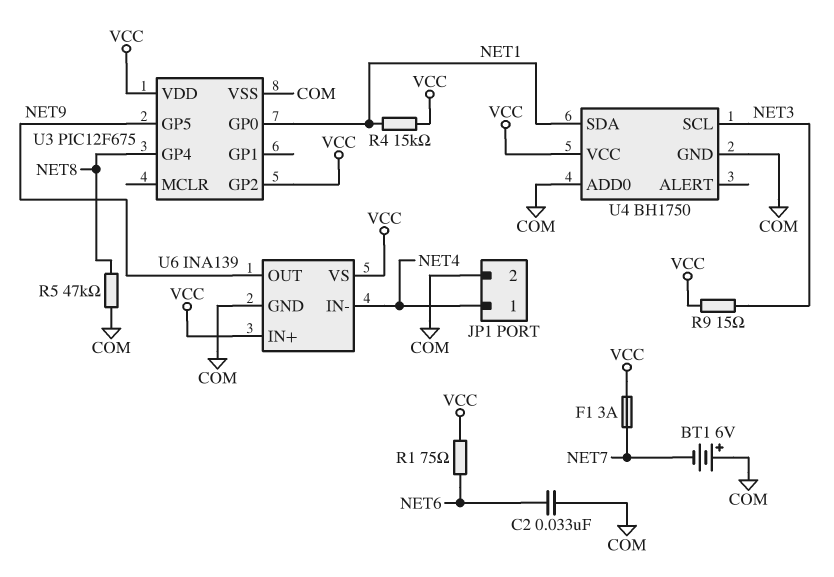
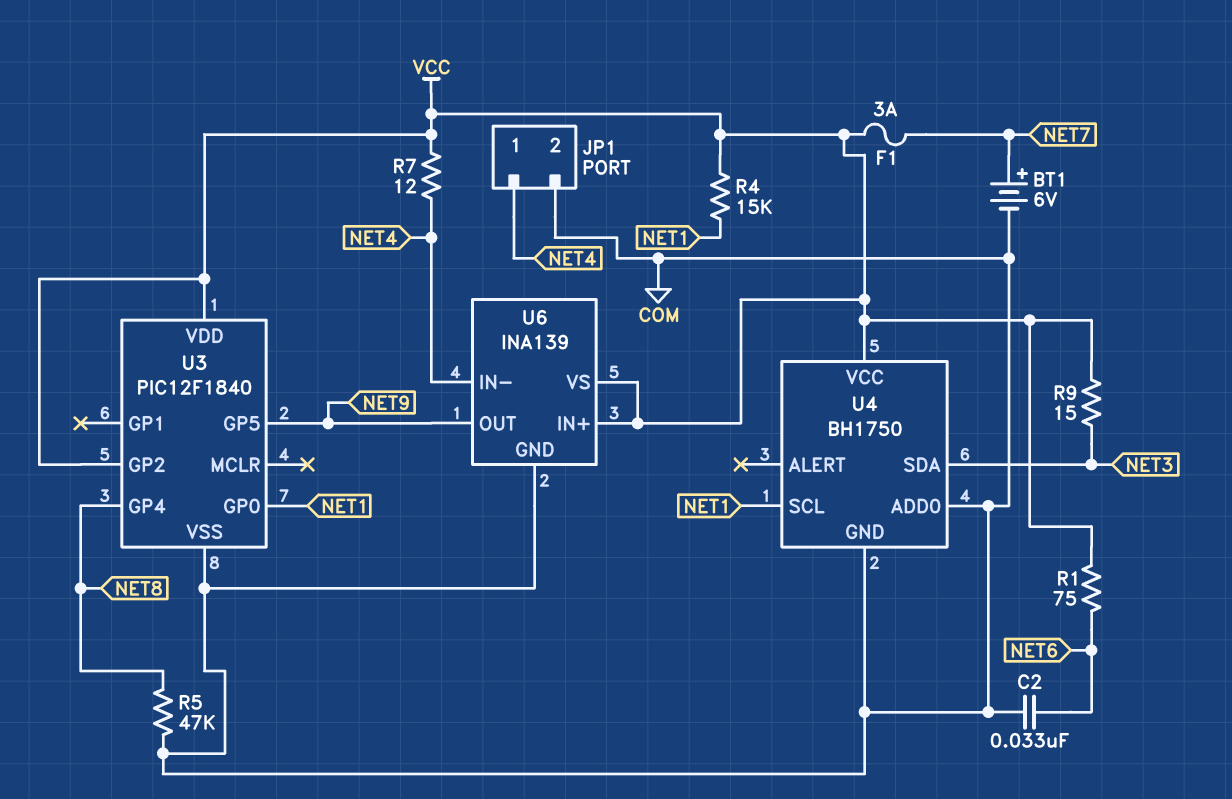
BT1: 6V (plus COM, minus NET7) -> 6V (plus NET7, minus COM)
R7: none -> 12 (NET4, VCC)
U3: PIC12F675 -> PIC12F1840
U4 pin SCL: NET3 -> NET1
U4 pin SDA: NET1 -> NET3

